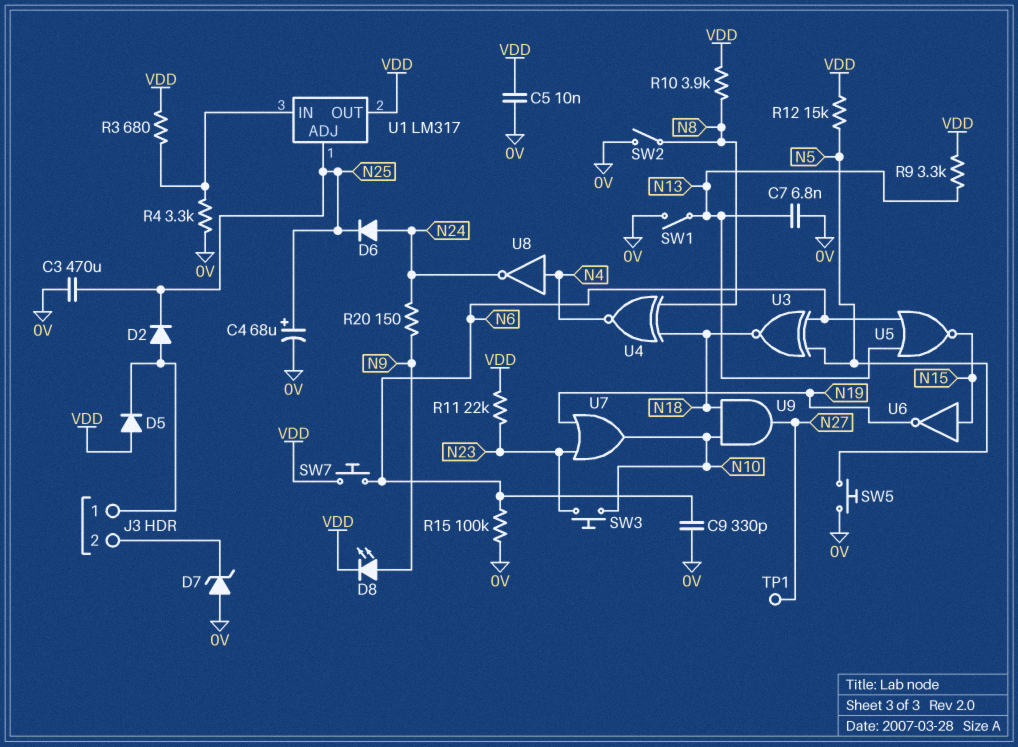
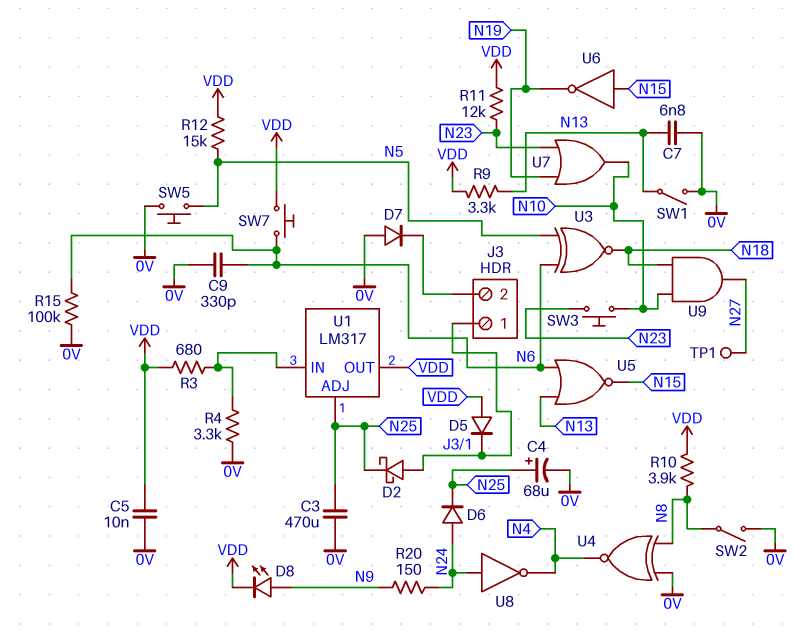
D2: diode (A J3/1, K N25) -> schottky (A J3/1, K N25)
D7: zener (A 0V, K J3/2) -> diode (A 0V, K J3/2)
R11: 22k (N23, VDD) -> 12k (N23, VDD)
U4: XNOR (in N8, in N18, out N4) -> XNOR (in 0V, in N8, out N4)
U8: NOT (in N4, out N24) -> NOT (in N24, out N4)

